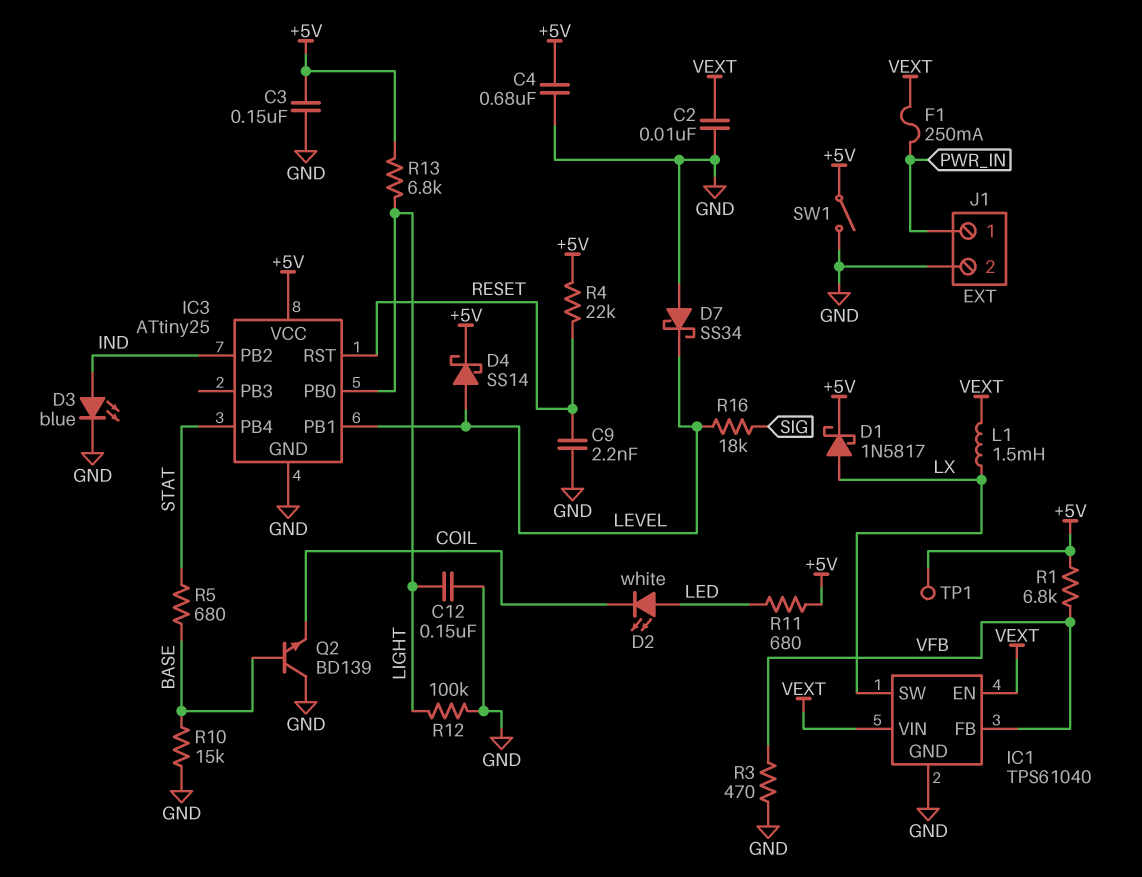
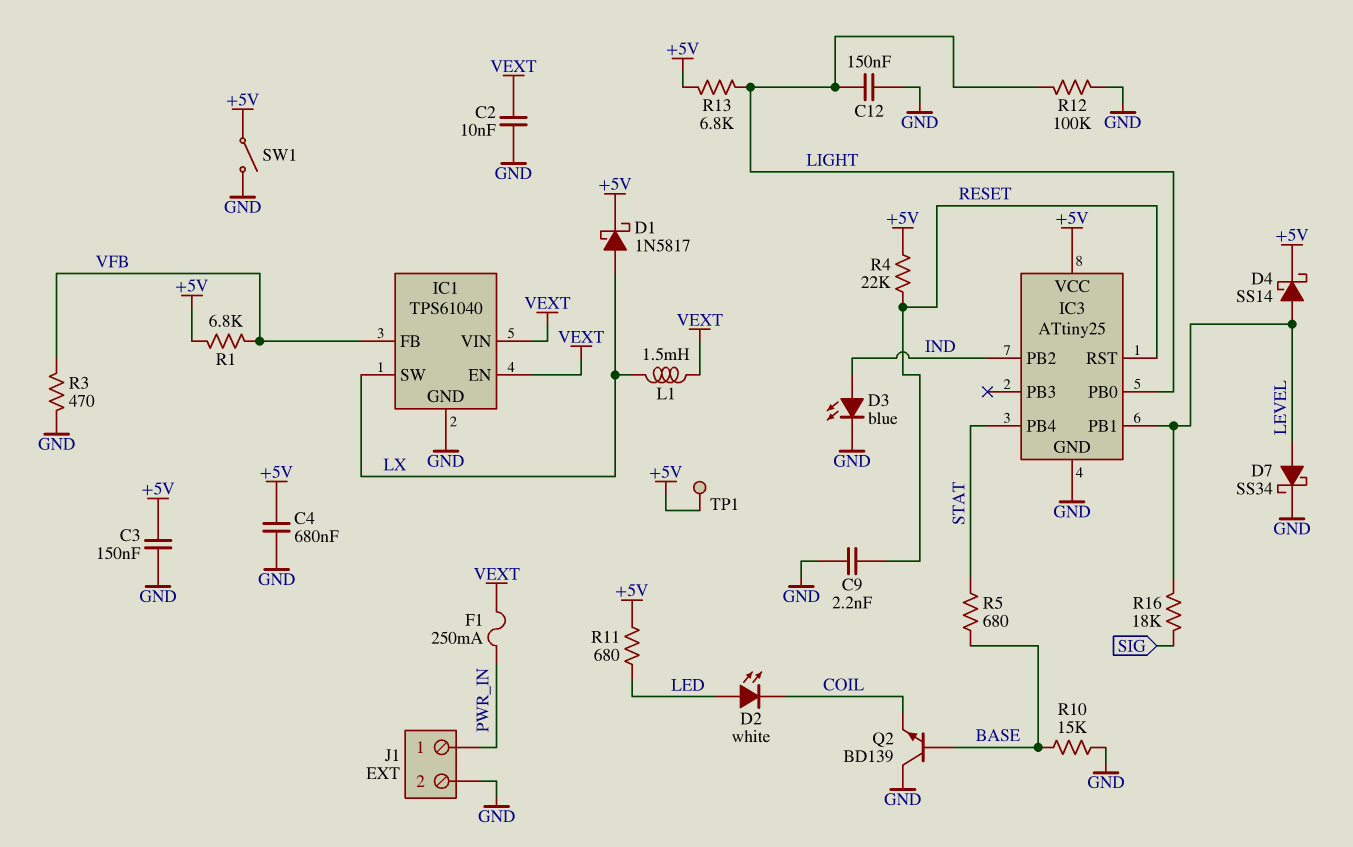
D7: schottky SS34 (A GND, K LEVEL) -> schottky SS34 (A LEVEL, K GND)

